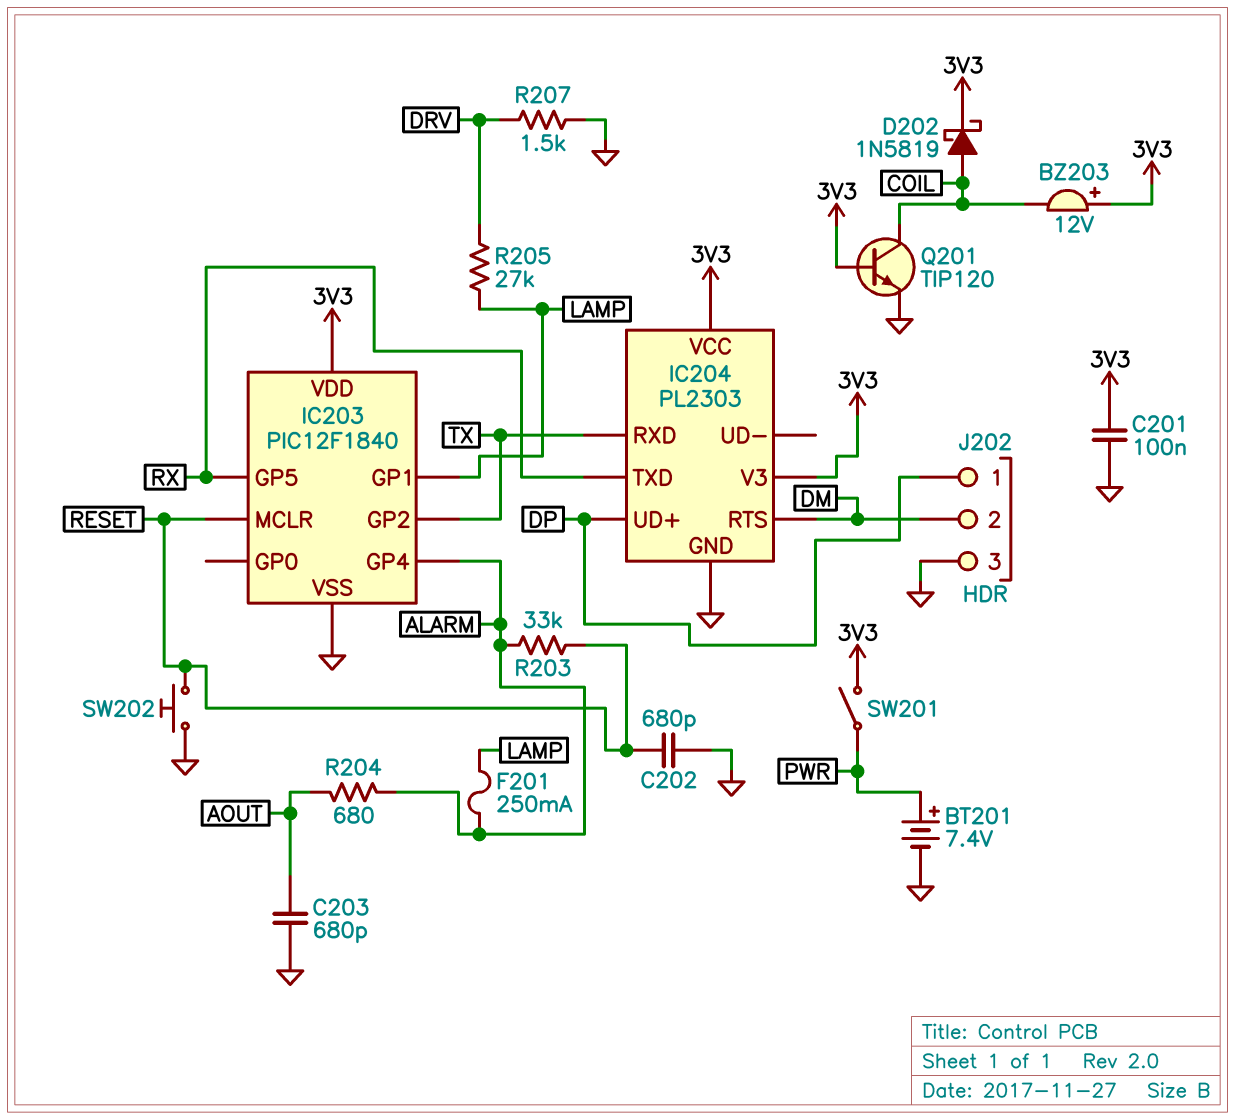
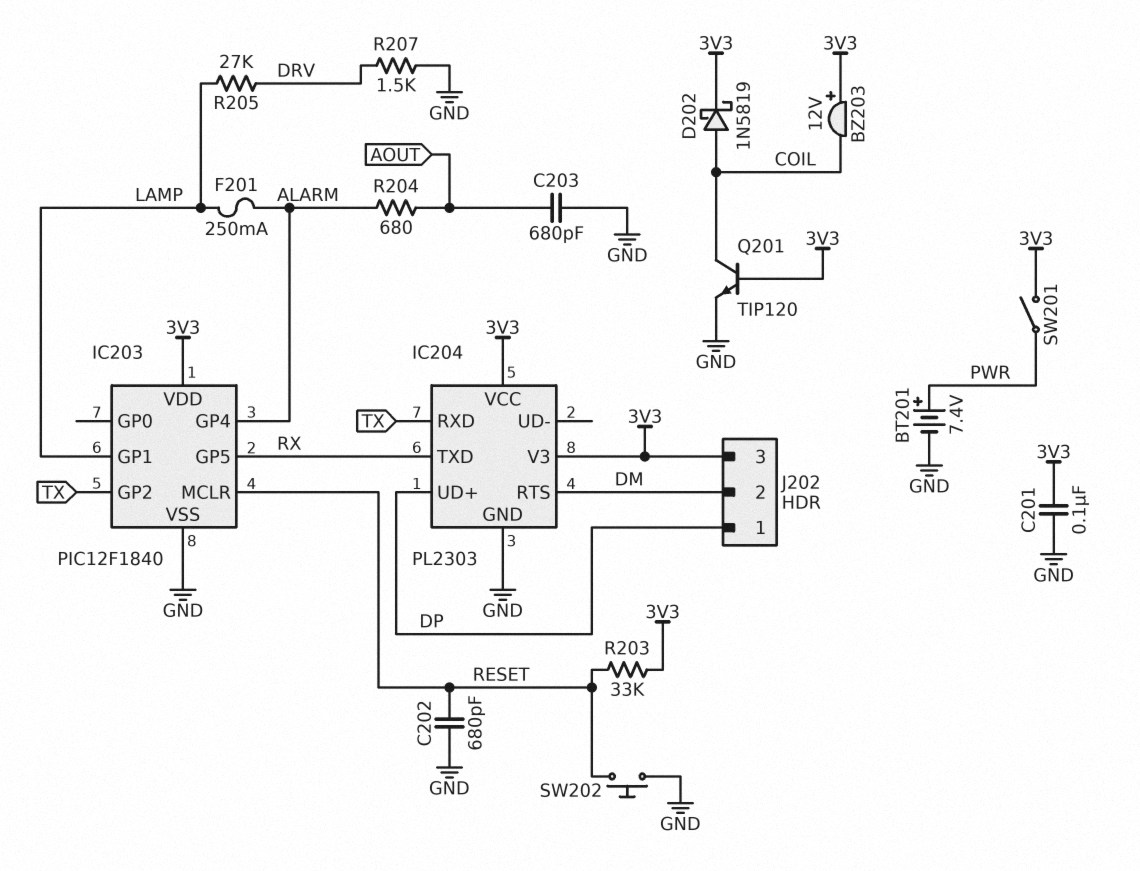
J202 pin 3: GND -> 3V3
R203: 33k (ALARM, RESET) -> 33k (3V3, RESET)

